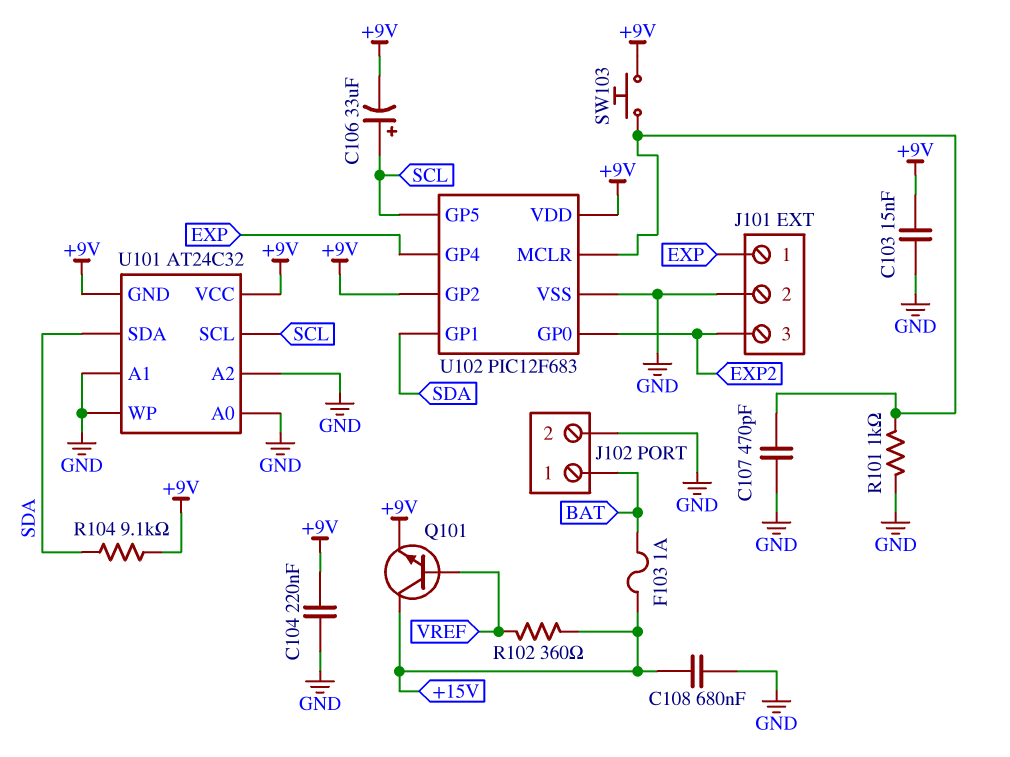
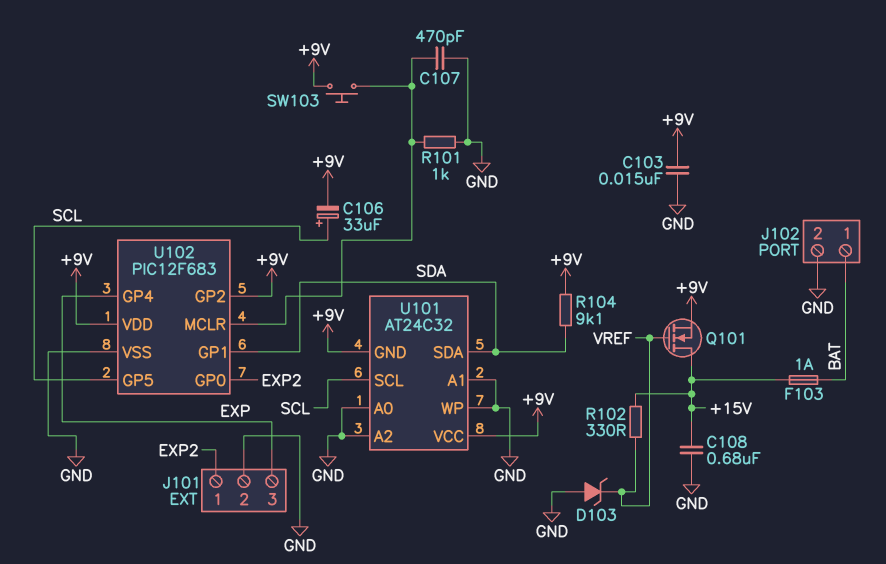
C104: 220nF (+9V, GND) -> none
D103: none -> zener (A GND, K VREF)
J101 pin 1: EXP -> EXP2
J101 pin 3: EXP2 -> EXP
Q101: NPN (B VREF, C +15V, E +9V) -> NMOS (G VREF, D +15V, S +9V)
R102: 360 (+15V, VREF) -> 330 (+15V, VREF)

